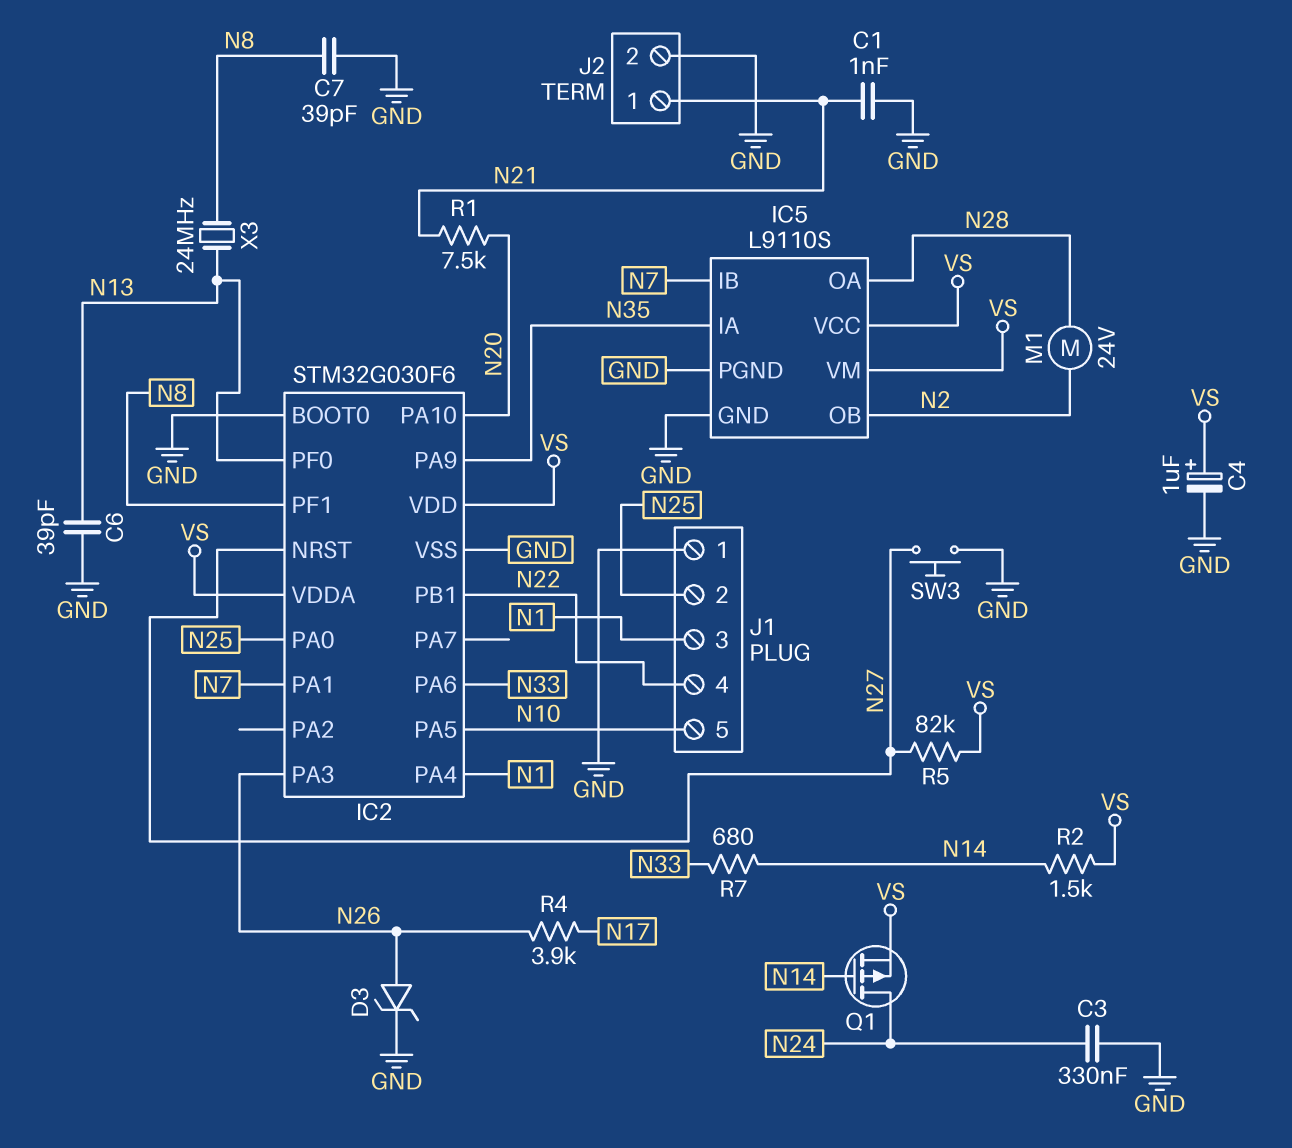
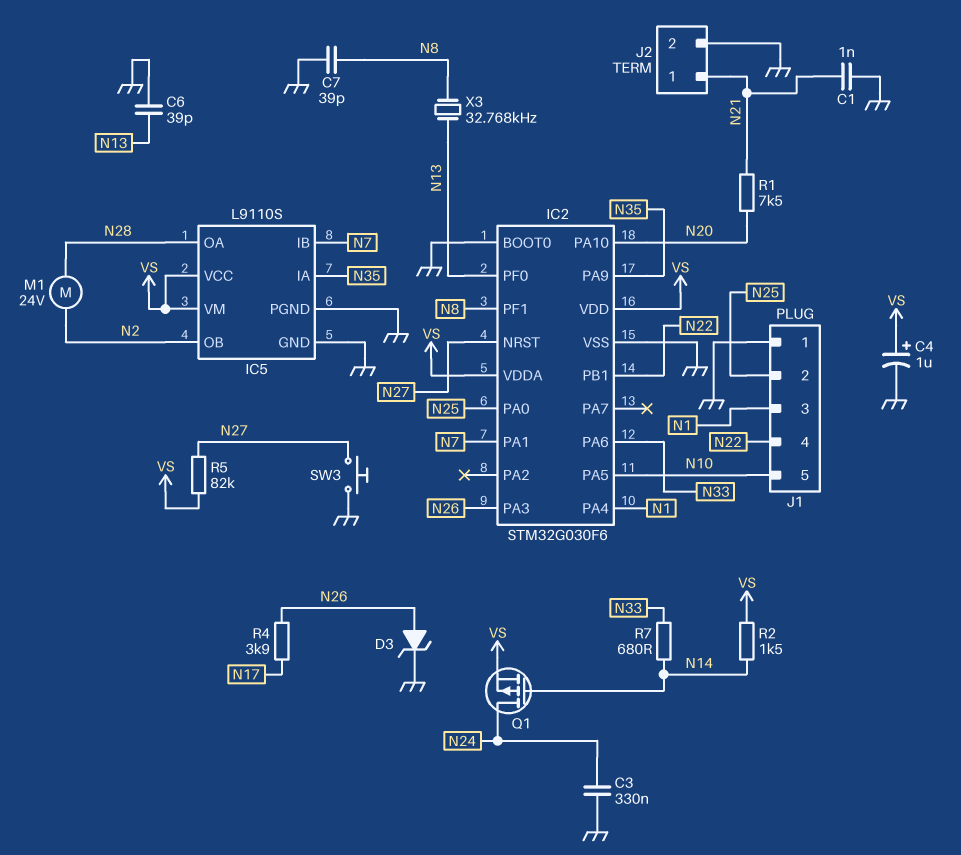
X3: 24MHz (N8, N13) -> 32.768kHz (N8, N13)

